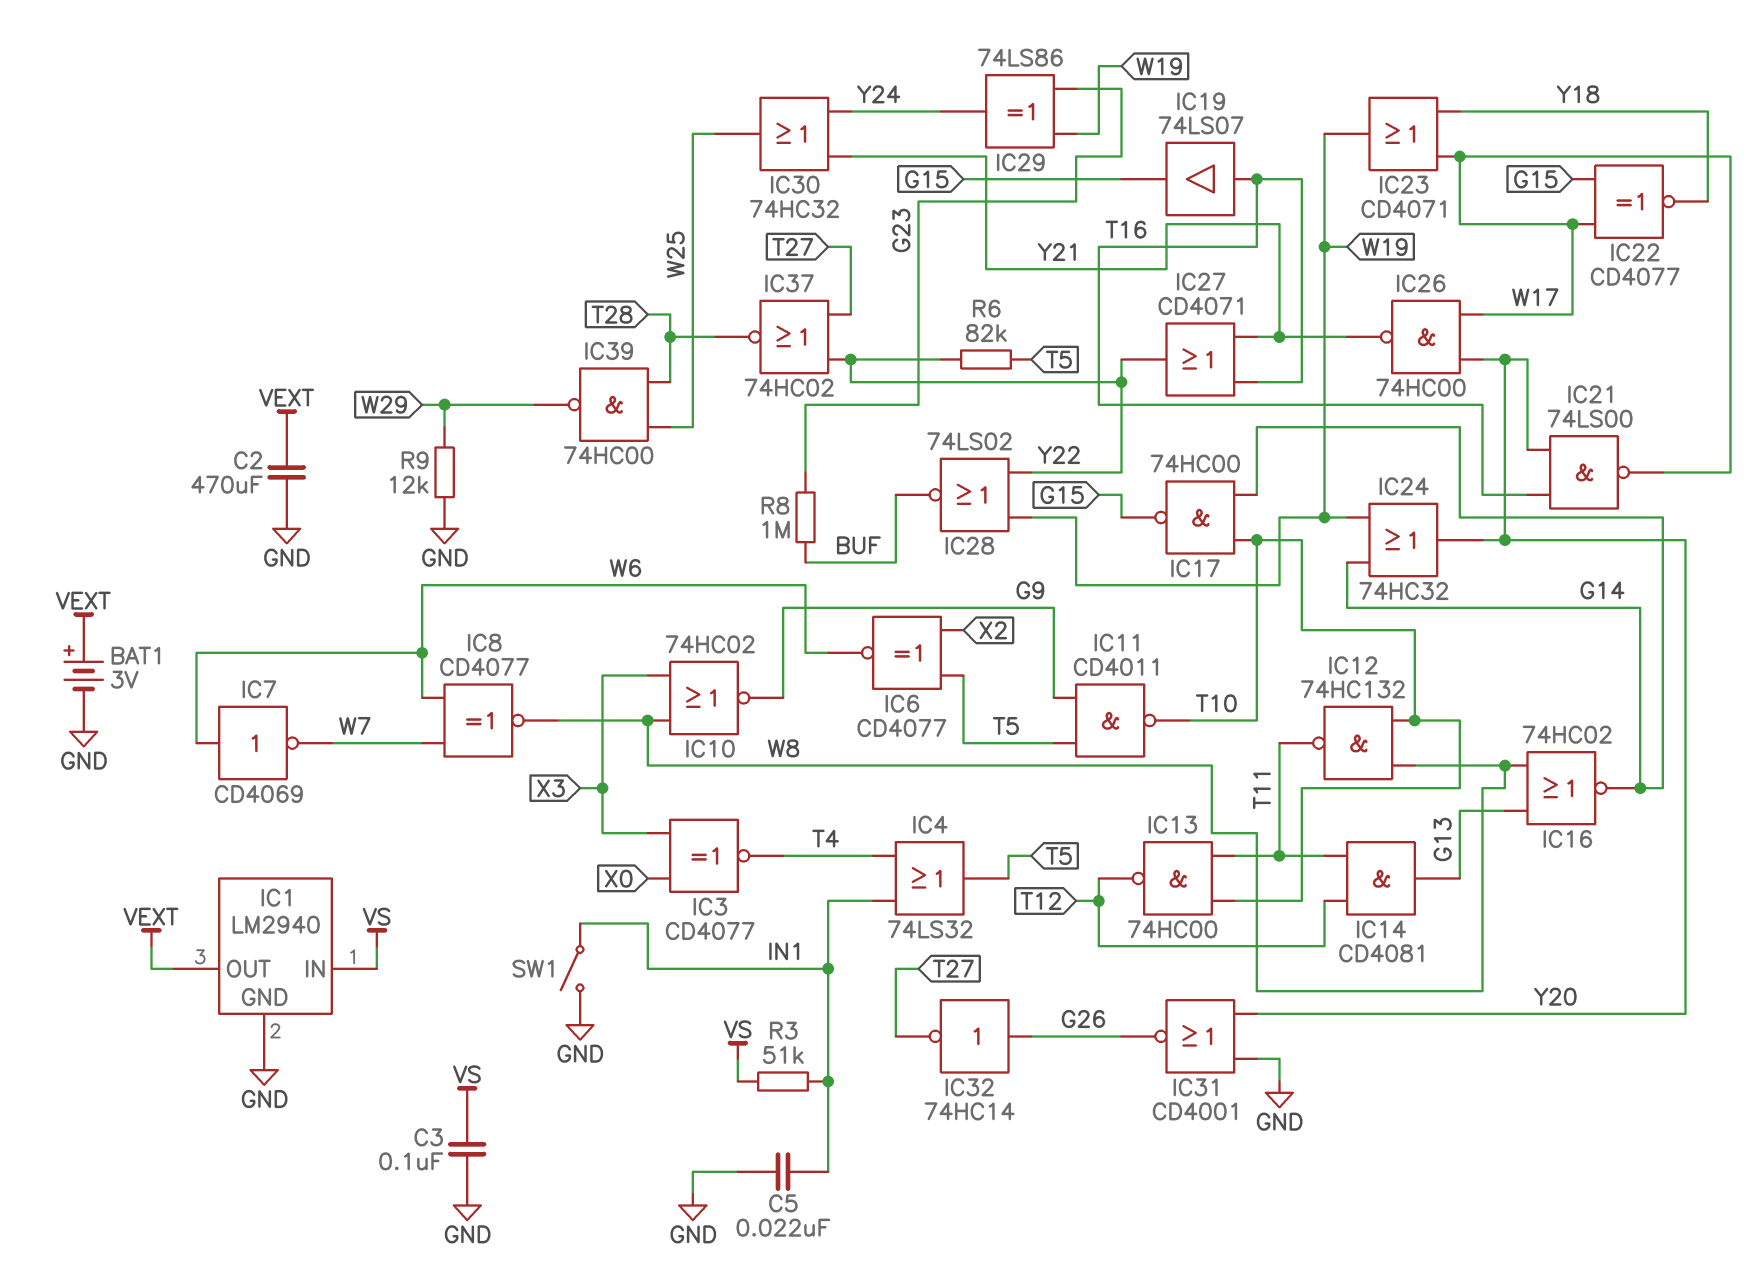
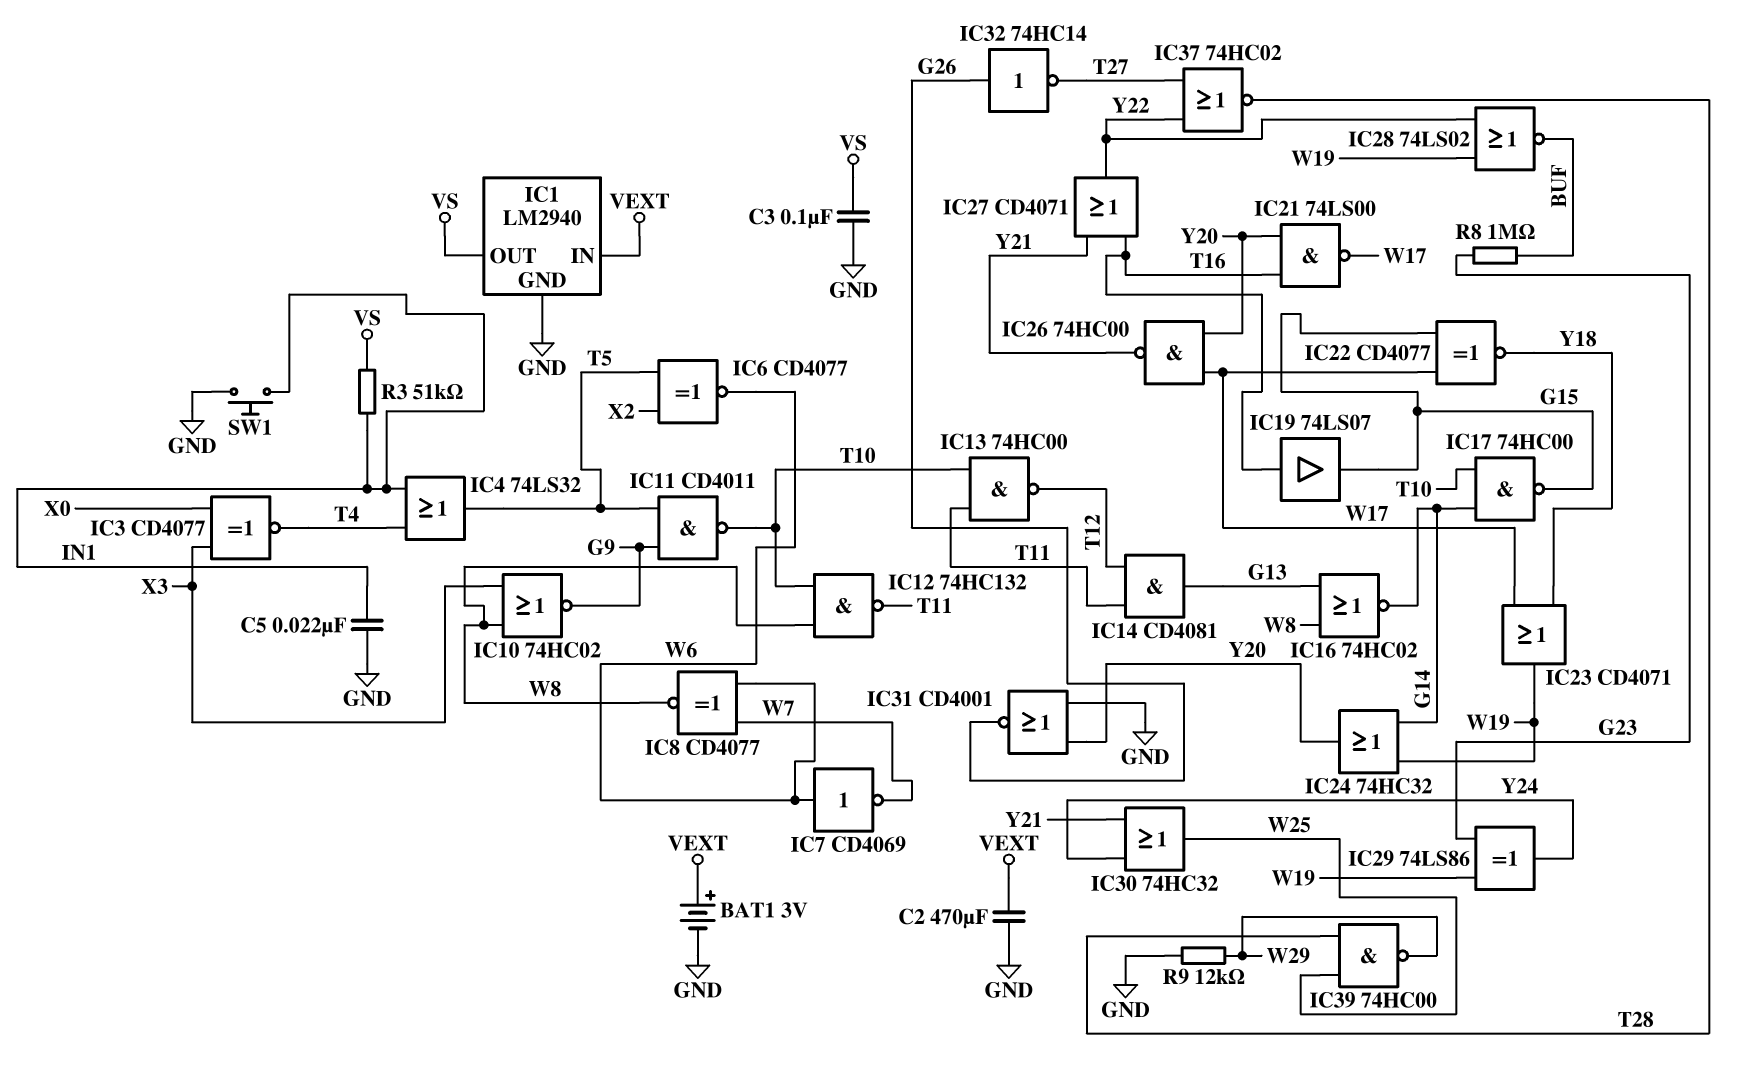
IC1 pin IN: VS -> VEXT
IC1 pin OUT: VEXT -> VS
R6: 82k (T5, Y22) -> none
SW1: switch (GND, IN1) -> button (GND, IN1)

